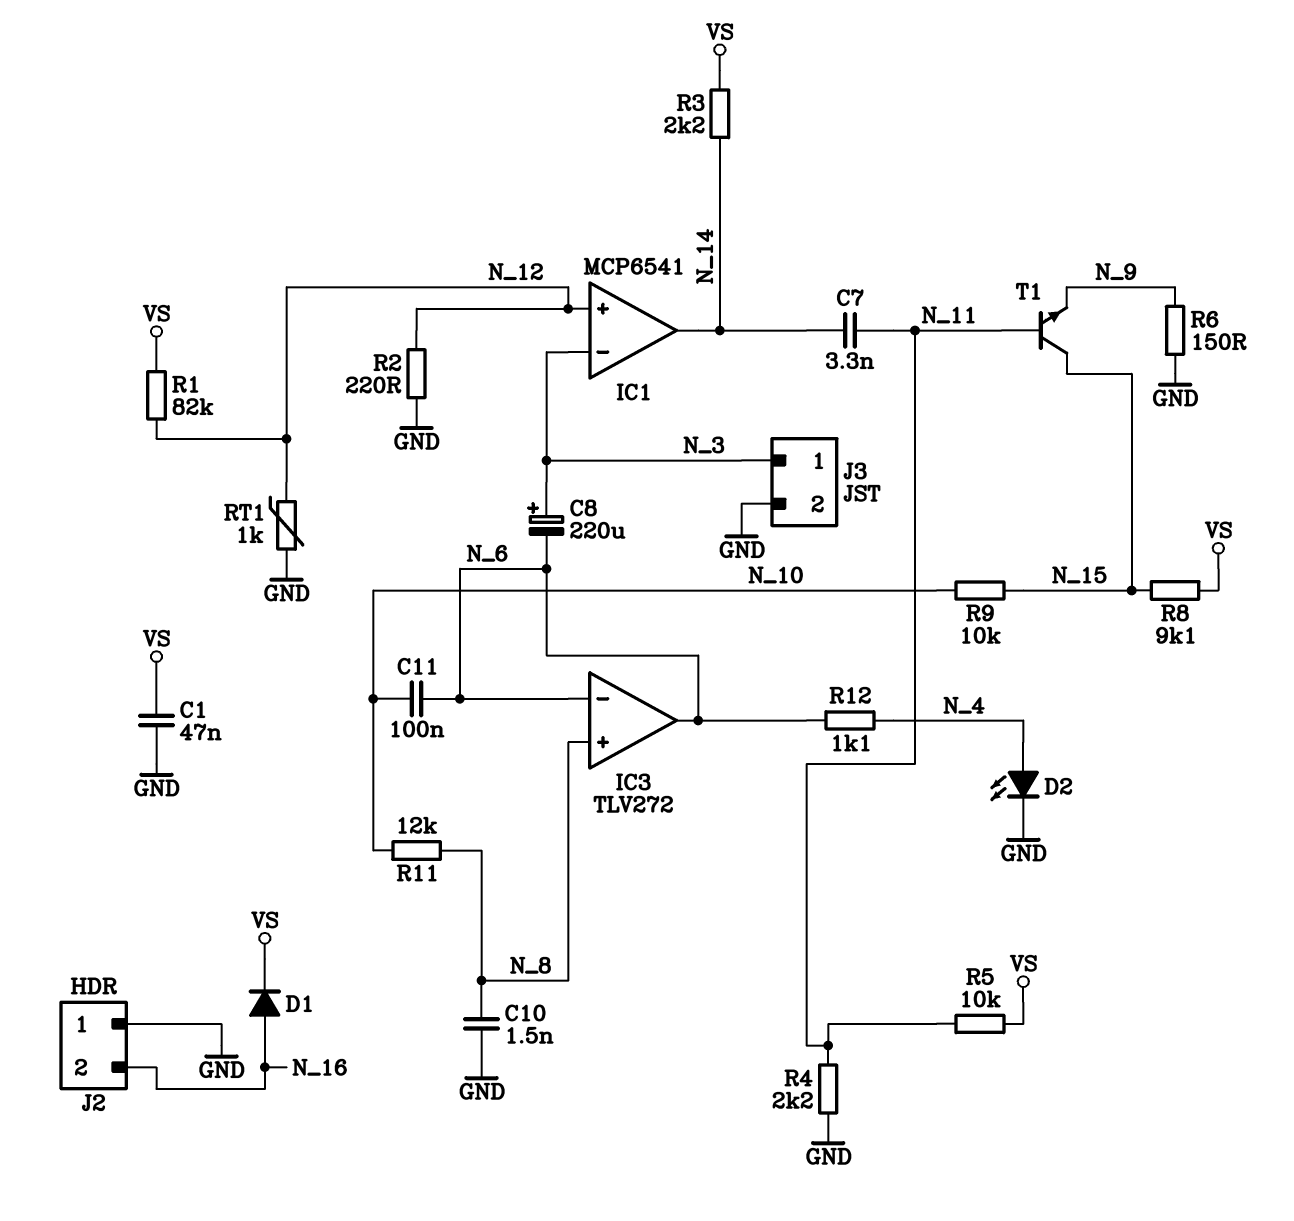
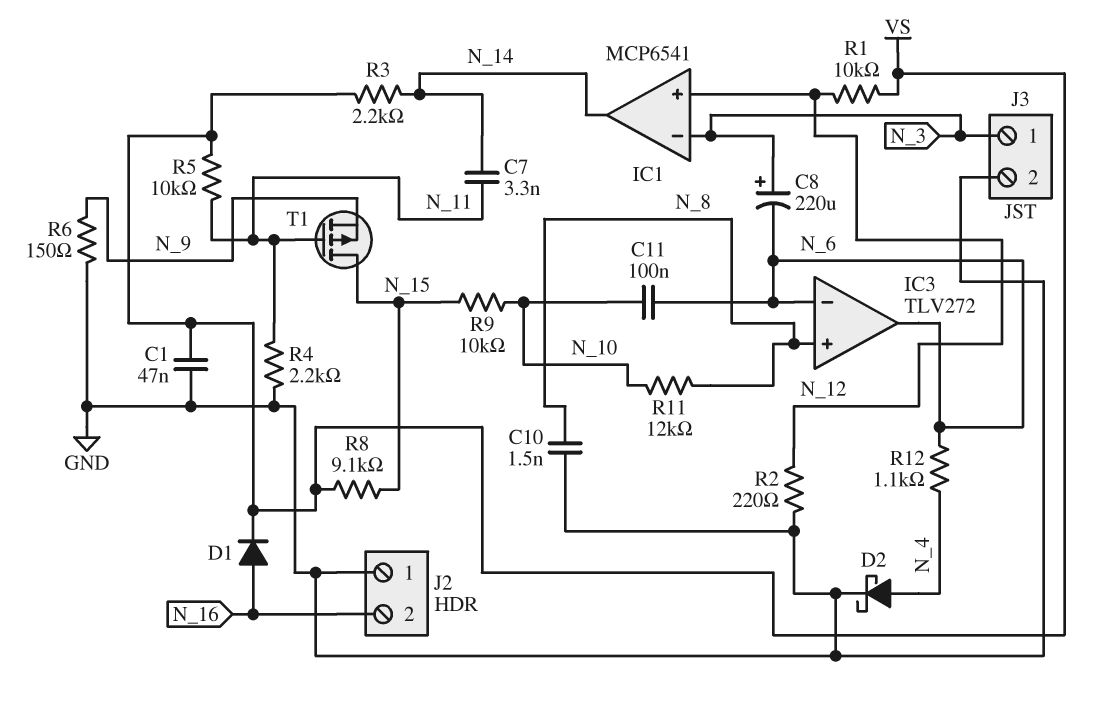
D2: LED (A N_4, K GND) -> schottky (A N_4, K GND)
R1: 82k (N_12, VS) -> 10k (N_12, VS)
RT1: 1k (GND, N_12) -> none
T1: NPN (B N_11, C N_15, E N_9) -> PMOS (G N_11, D N_15, S N_9)

